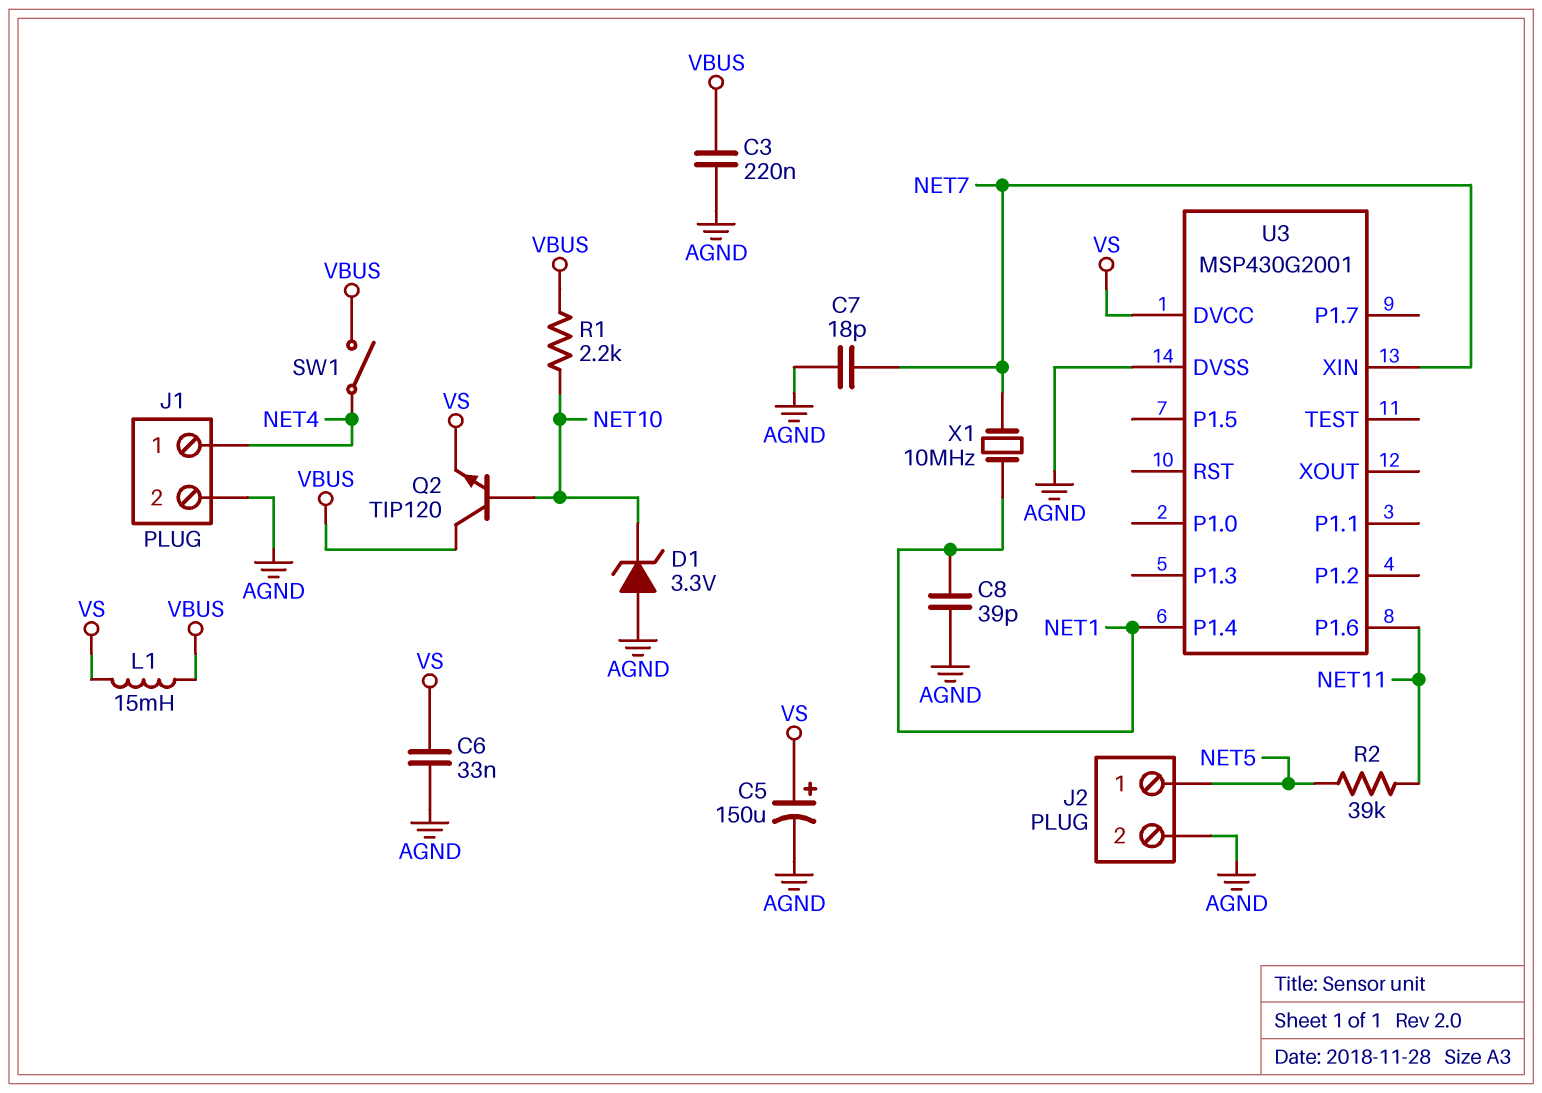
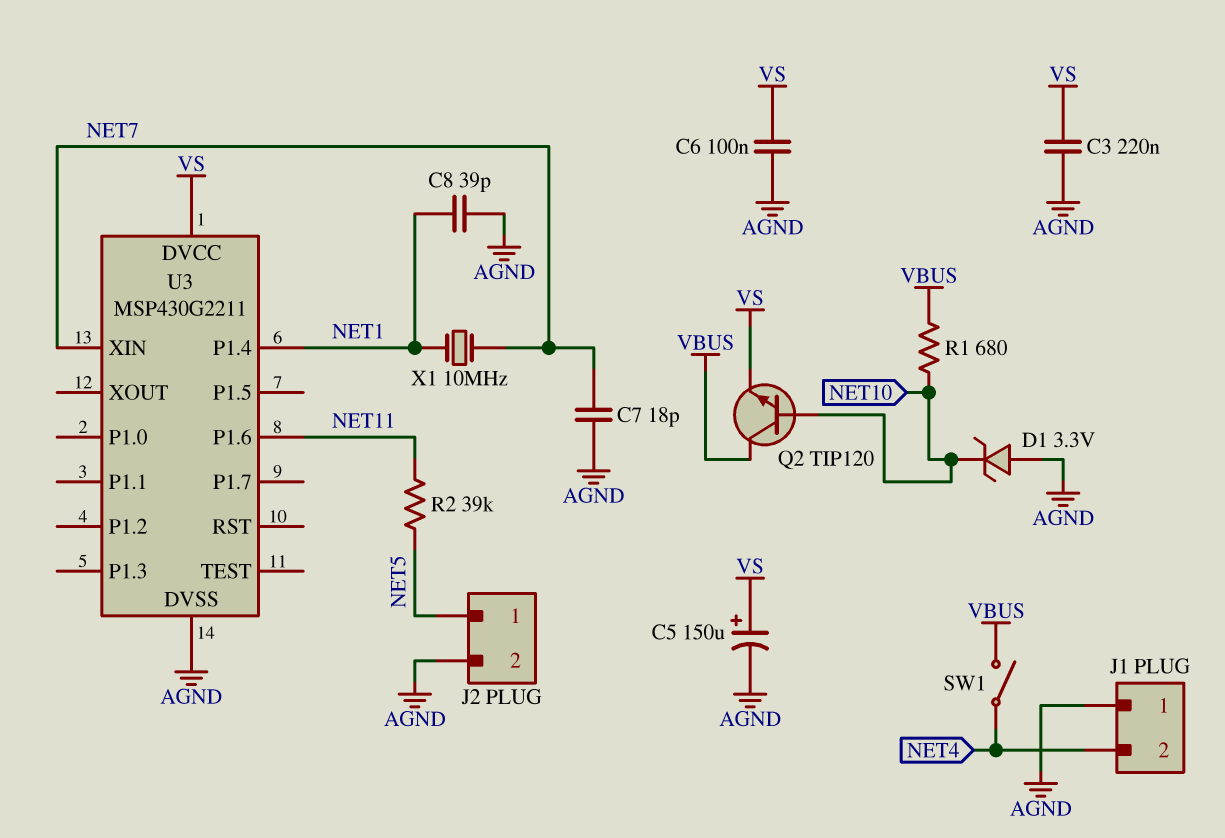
C3: 220nF (AGND, VBUS) -> 220nF (AGND, VS)
C6: 33nF (AGND, VS) -> 100nF (AGND, VS)
J1 pin 1: NET4 -> AGND
J1 pin 2: AGND -> NET4
L1: 15mH (VBUS, VS) -> none
R1: 2.2k (NET10, VBUS) -> 680 (NET10, VBUS)
U3: MSP430G2001 -> MSP430G2211

